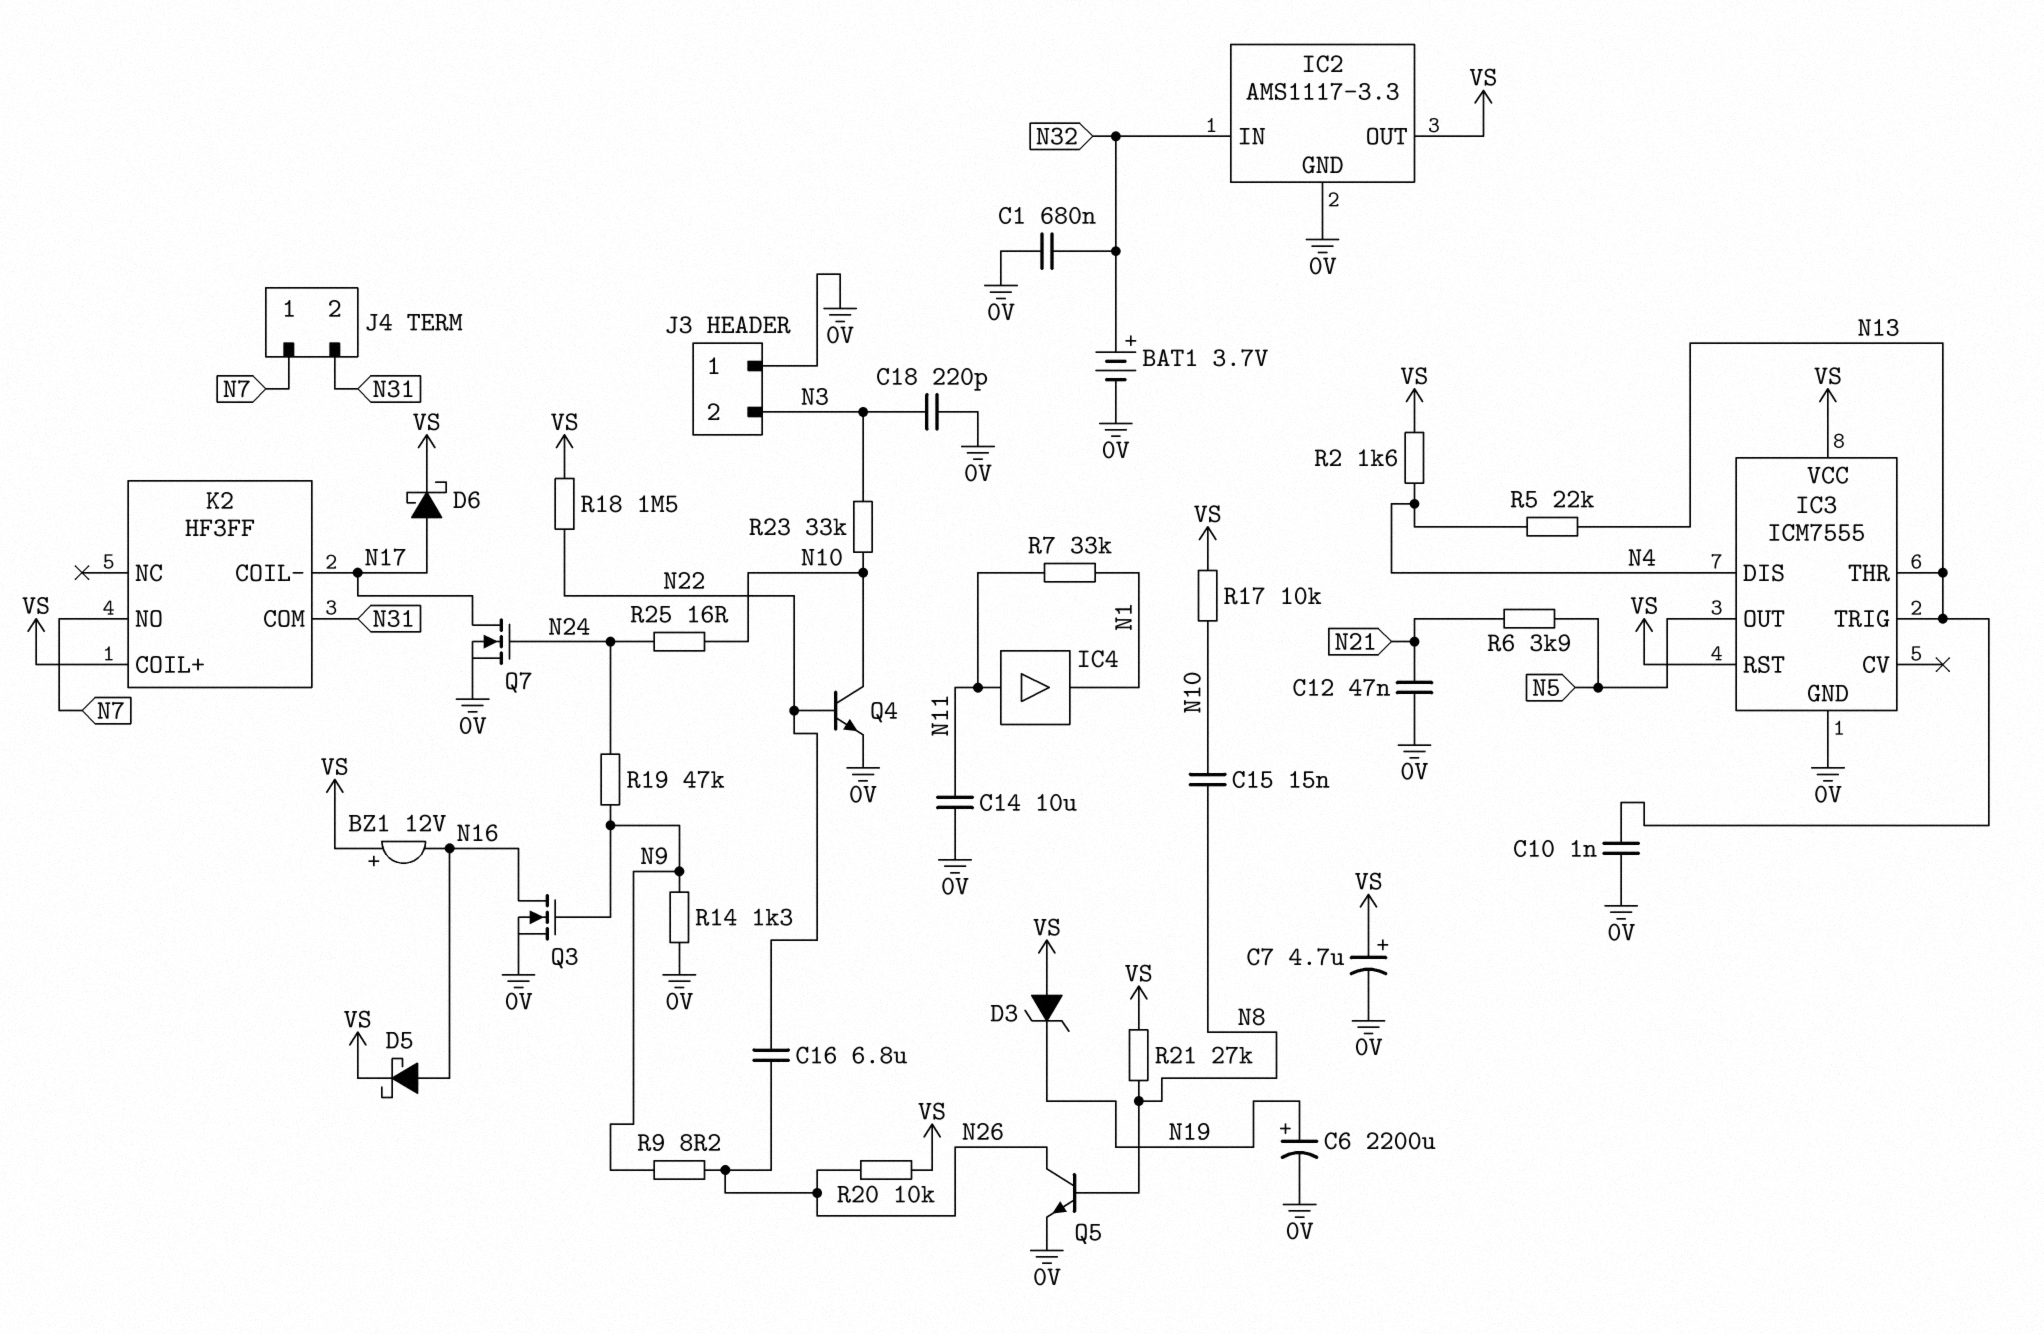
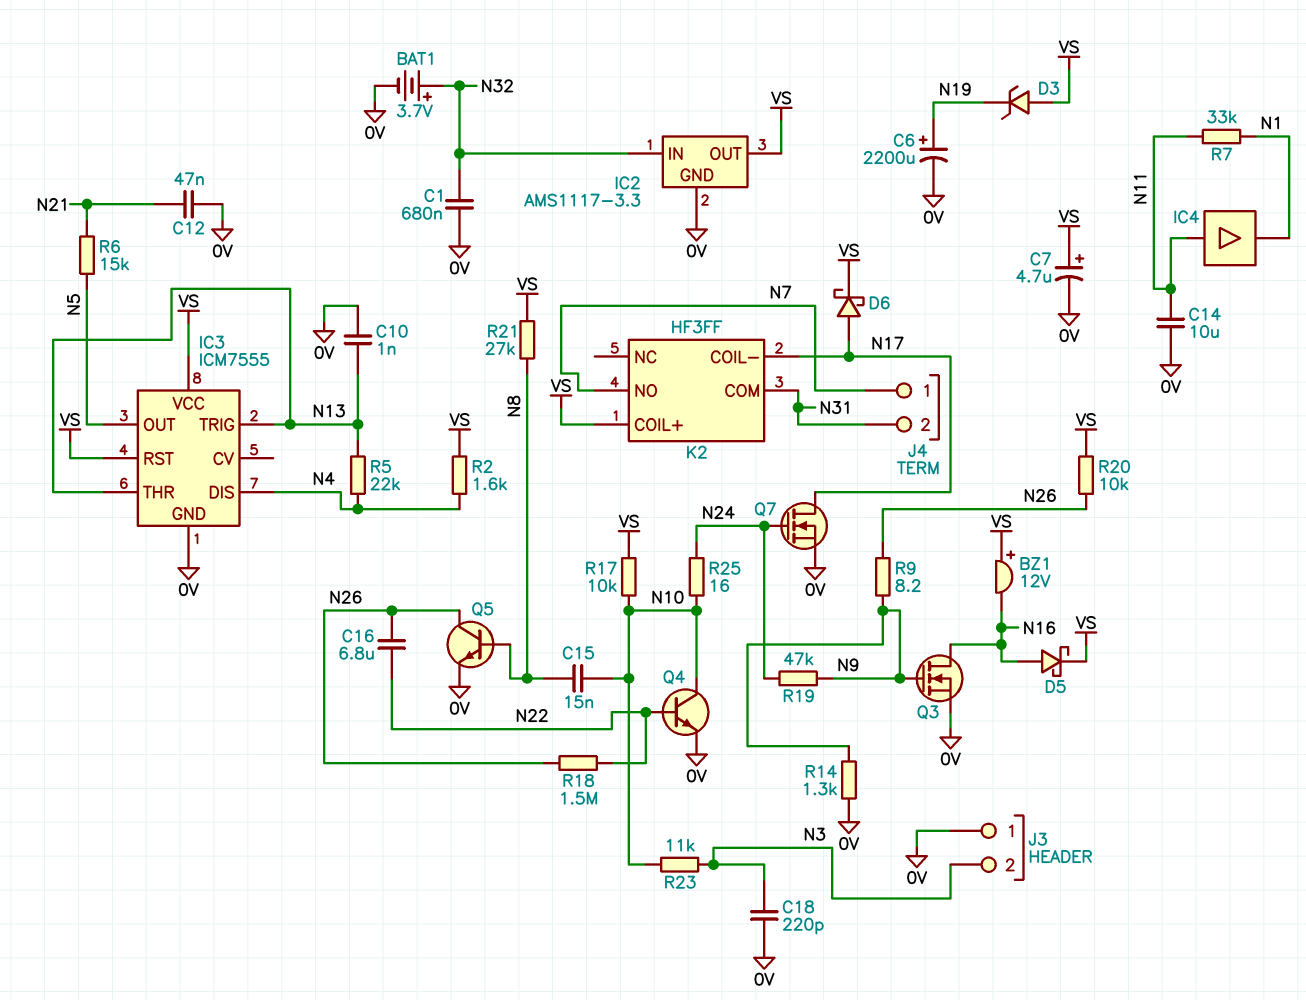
R6: 3.9k (N5, N21) -> 15k (N5, N21)
R18: 1.5M (N22, VS) -> 1.5M (N22, N26)
R23: 33k (N3, N10) -> 11k (N3, N10)

